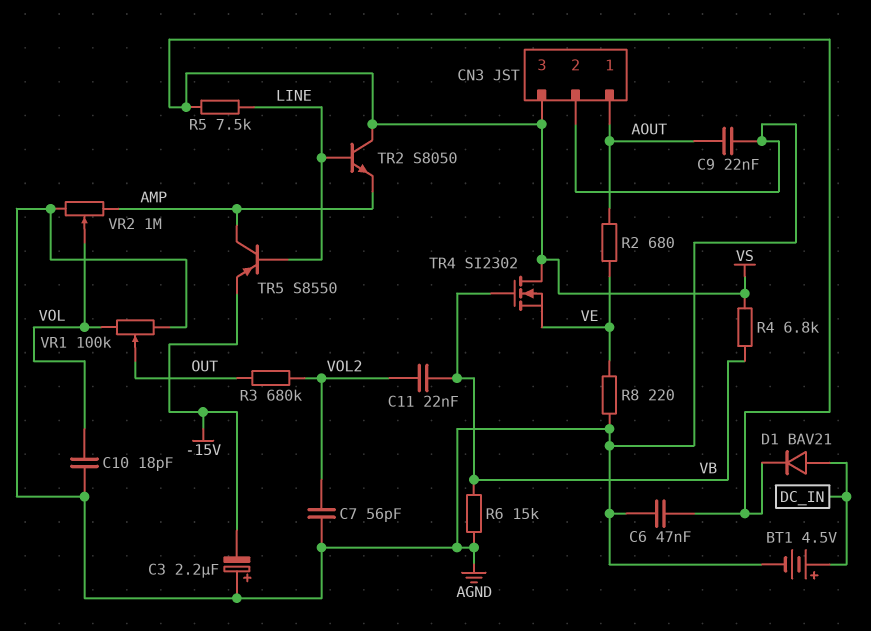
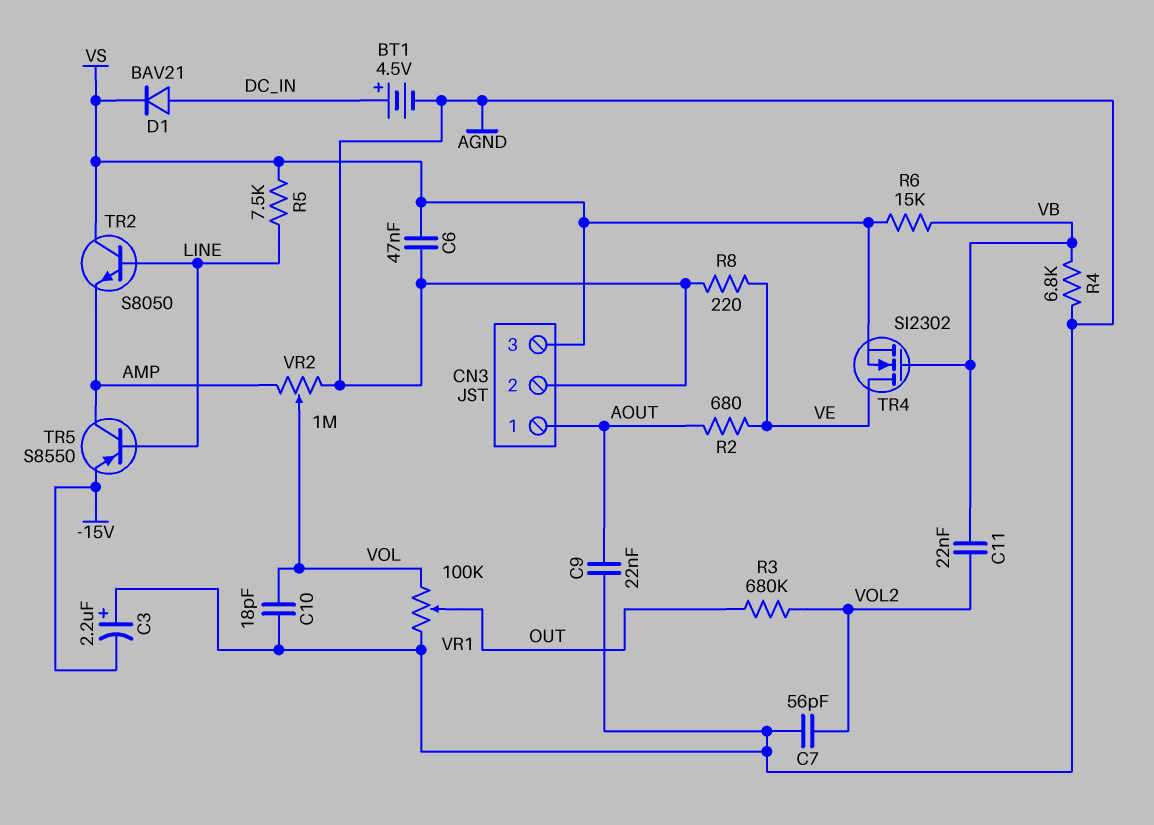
R4: 6.8k (VB, VS) -> 6.8k (AGND, VB)
R6: 15k (AGND, VB) -> 15k (VB, VS)
TR4: NMOS SI2302 (G VB, D VS, S VE) -> NMOS SI2302 (G VB, D VE, S VS)

